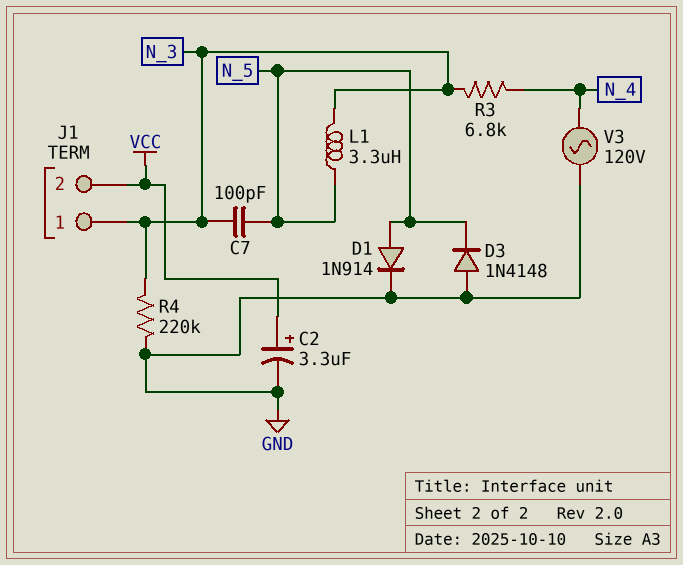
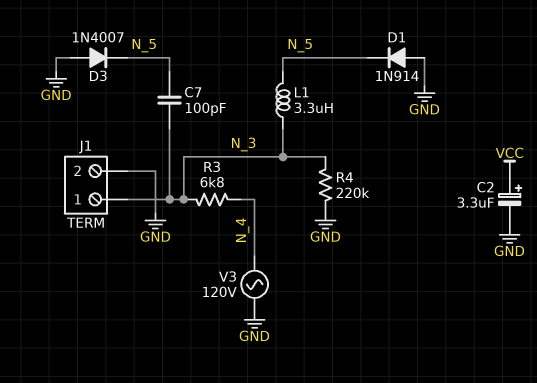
D1: diode 1N914 (A N_5, K GND) -> diode 1N914 (A GND, K N_5)
D3: diode 1N4148 (A GND, K N_5) -> diode 1N4007 (A GND, K N_5)
J1 pin 2: VCC -> GND

